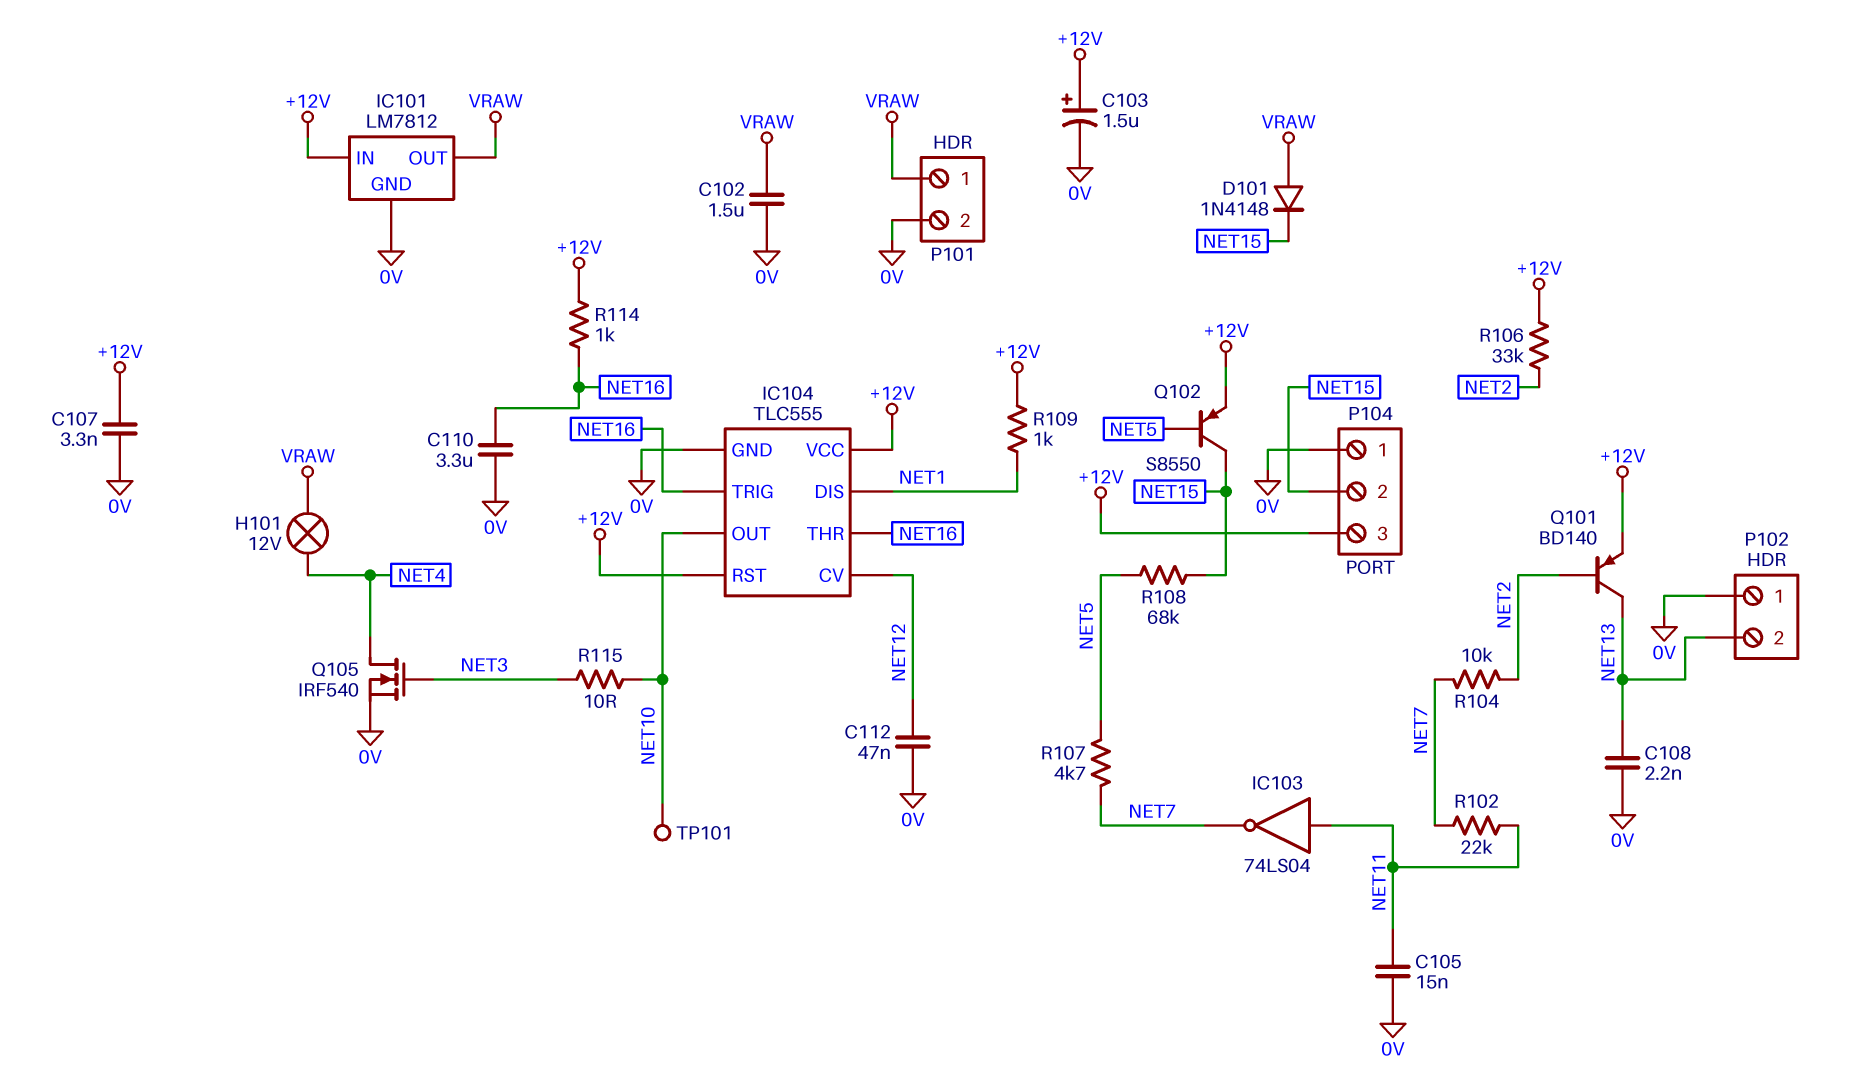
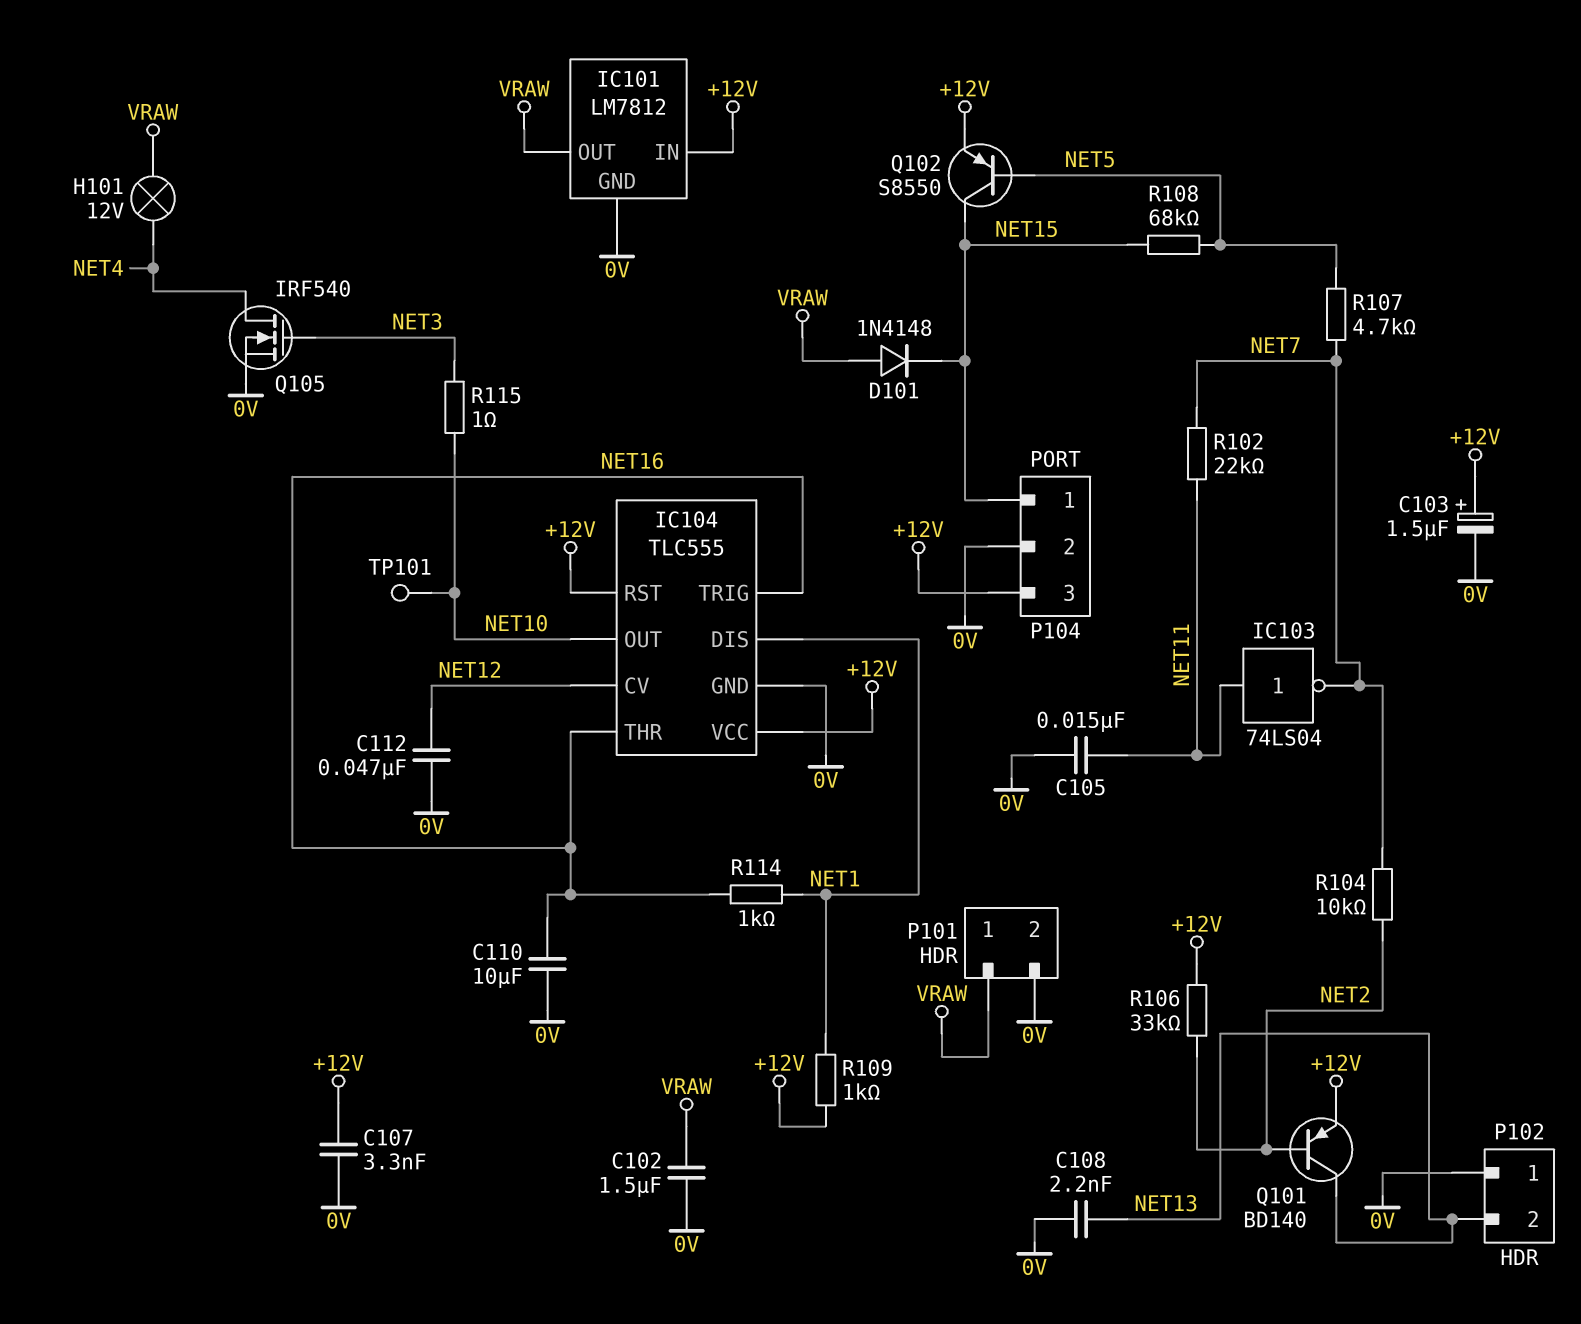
C110: 3.3uF (0V, NET16) -> 10uF (0V, NET16)
P104 pin 1: 0V -> NET15
P104 pin 2: NET15 -> 0V
R114: 1k (+12V, NET16) -> 1k (NET1, NET16)
R115: 10 (NET3, NET10) -> 1 (NET3, NET10)

